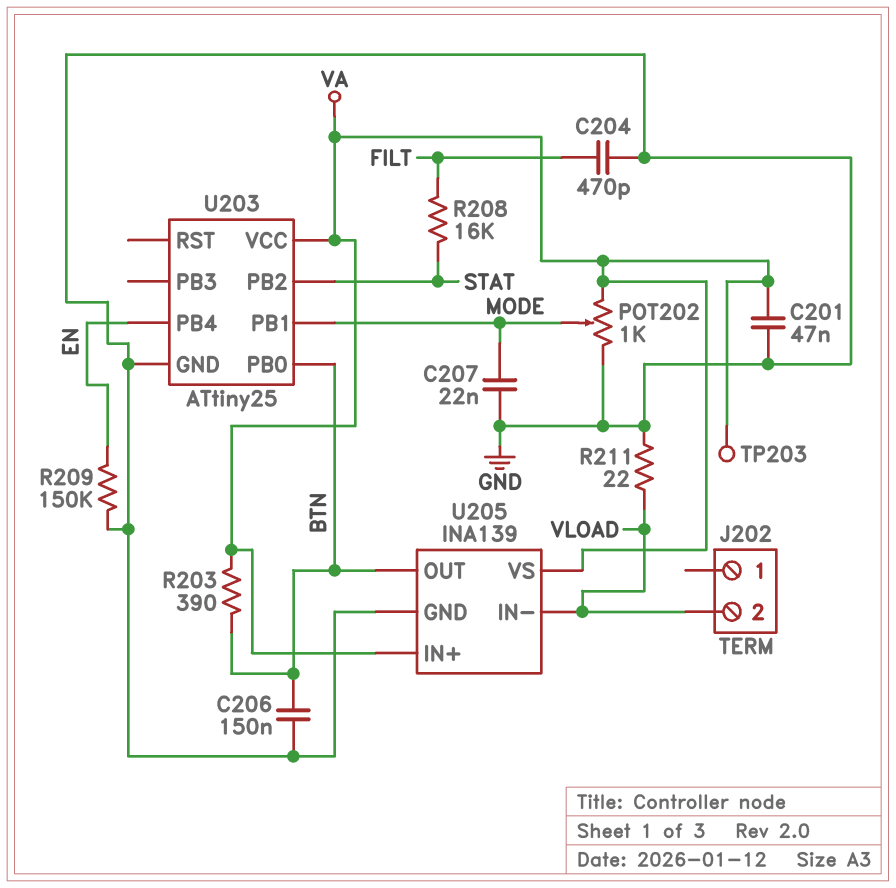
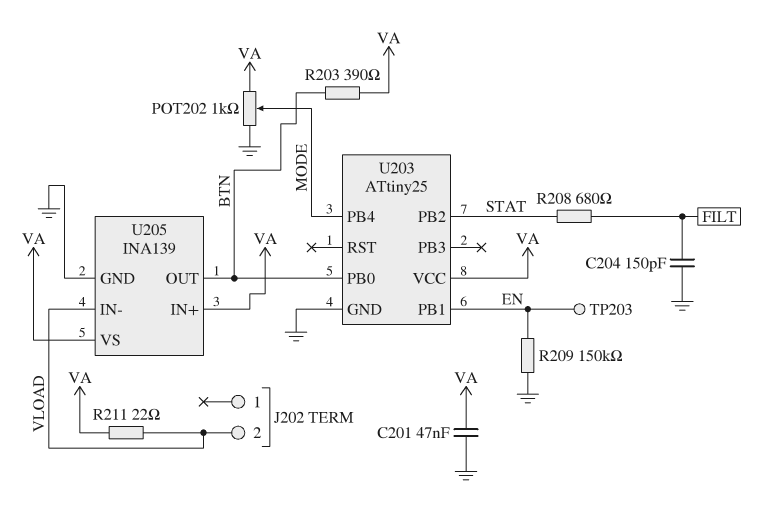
C204: 470pF (FILT, GND) -> 150pF (FILT, GND)
C206: 150nF (BTN, GND) -> none
C207: 22nF (GND, MODE) -> none
R208: 16k (FILT, STAT) -> 680 (FILT, STAT)
R211: 22 (GND, VLOAD) -> 22 (VA, VLOAD)
TP203: test point (VA) -> test point (EN)
U203 pin PB1: MODE -> EN
U203 pin PB4: EN -> MODE

